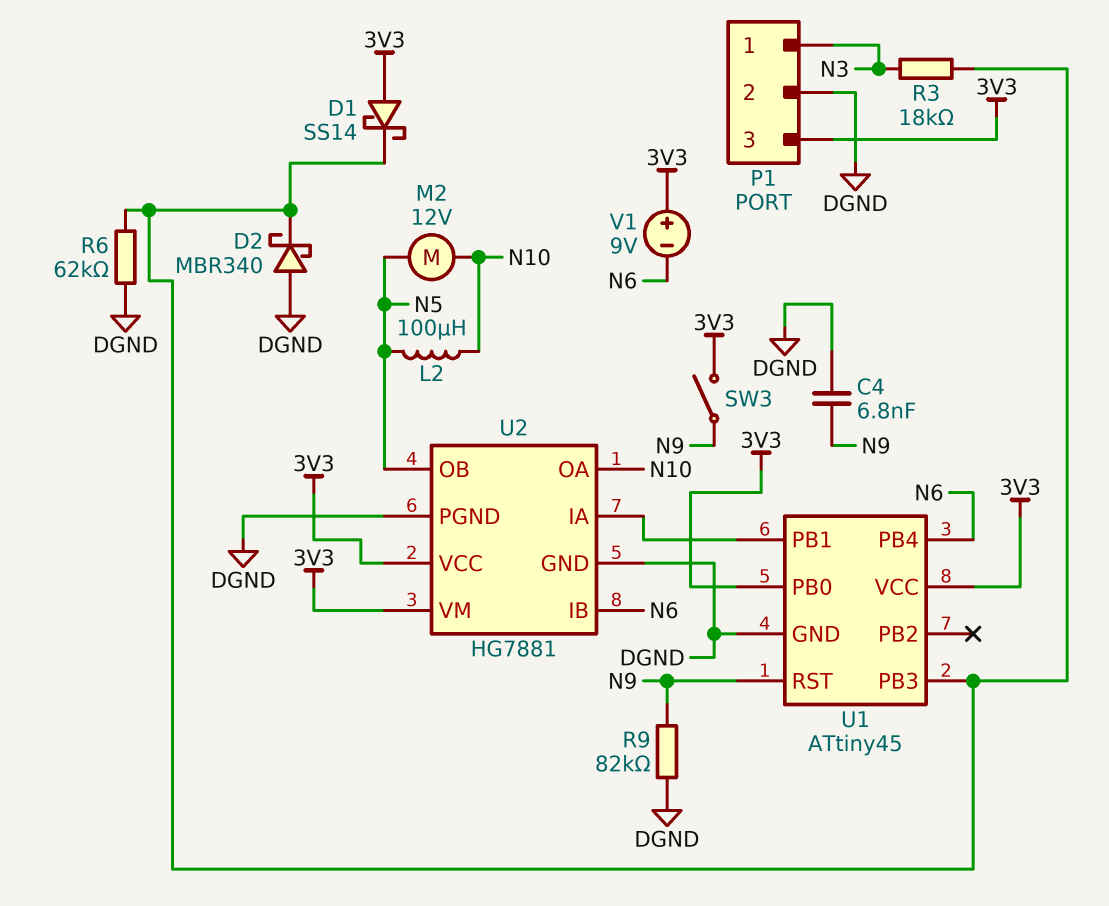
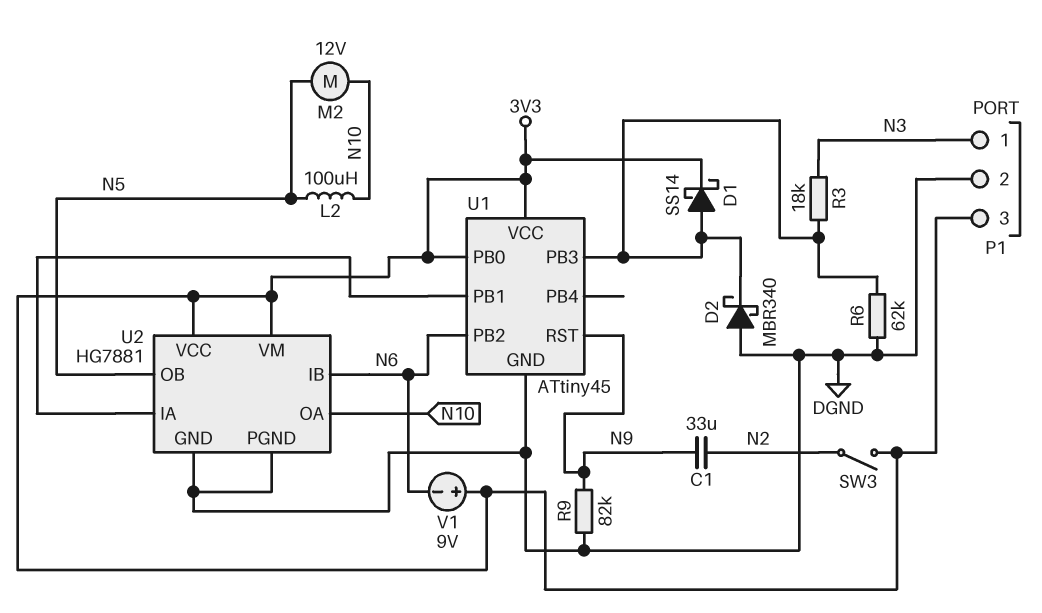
C1: none -> 33uF (N2, N9)
C4: 6.8nF (DGND, N9) -> none
D1: schottky SS14 (A 3V3, K U1/PB3) -> schottky SS14 (A U1/PB3, K 3V3)
SW3: switch (3V3, N9) -> switch (3V3, N2)
U1 pin PB2: none -> N6
U1 pin PB4: N6 -> none

